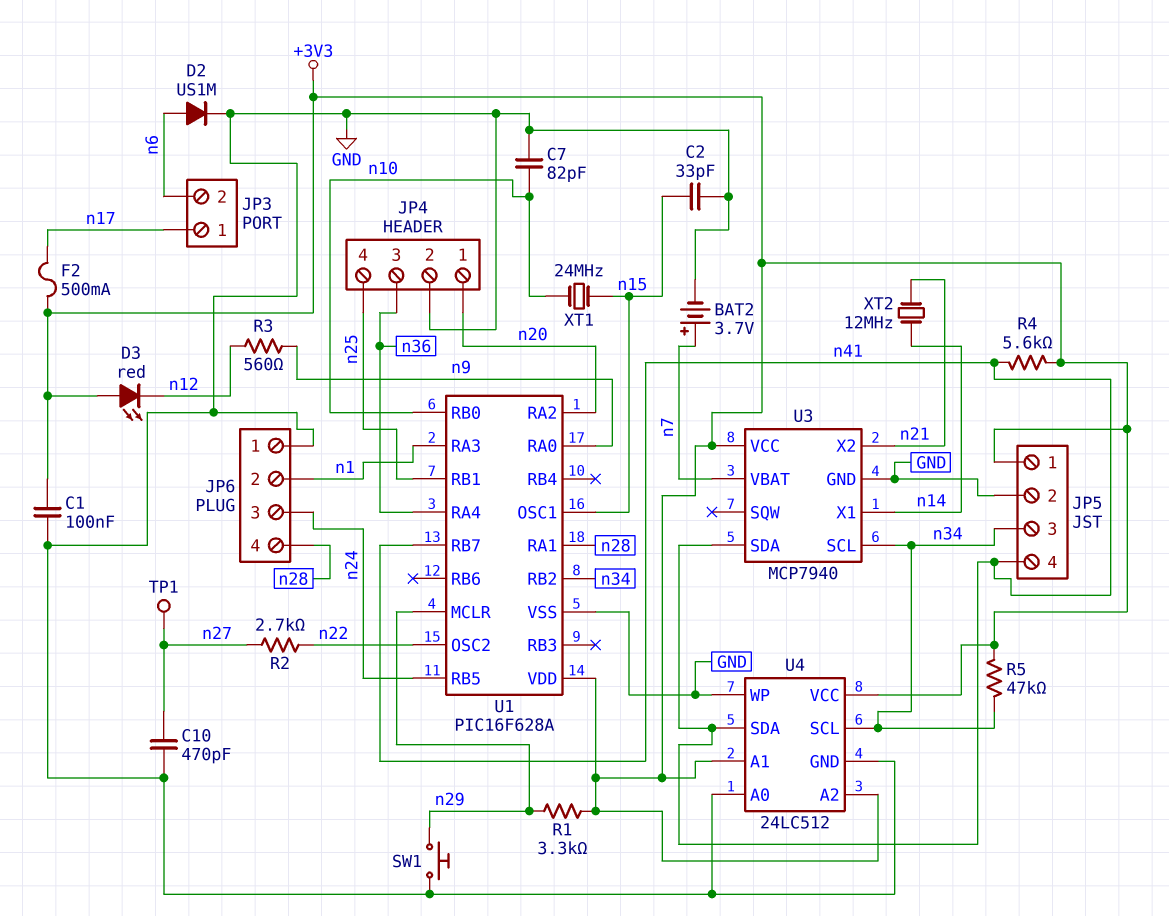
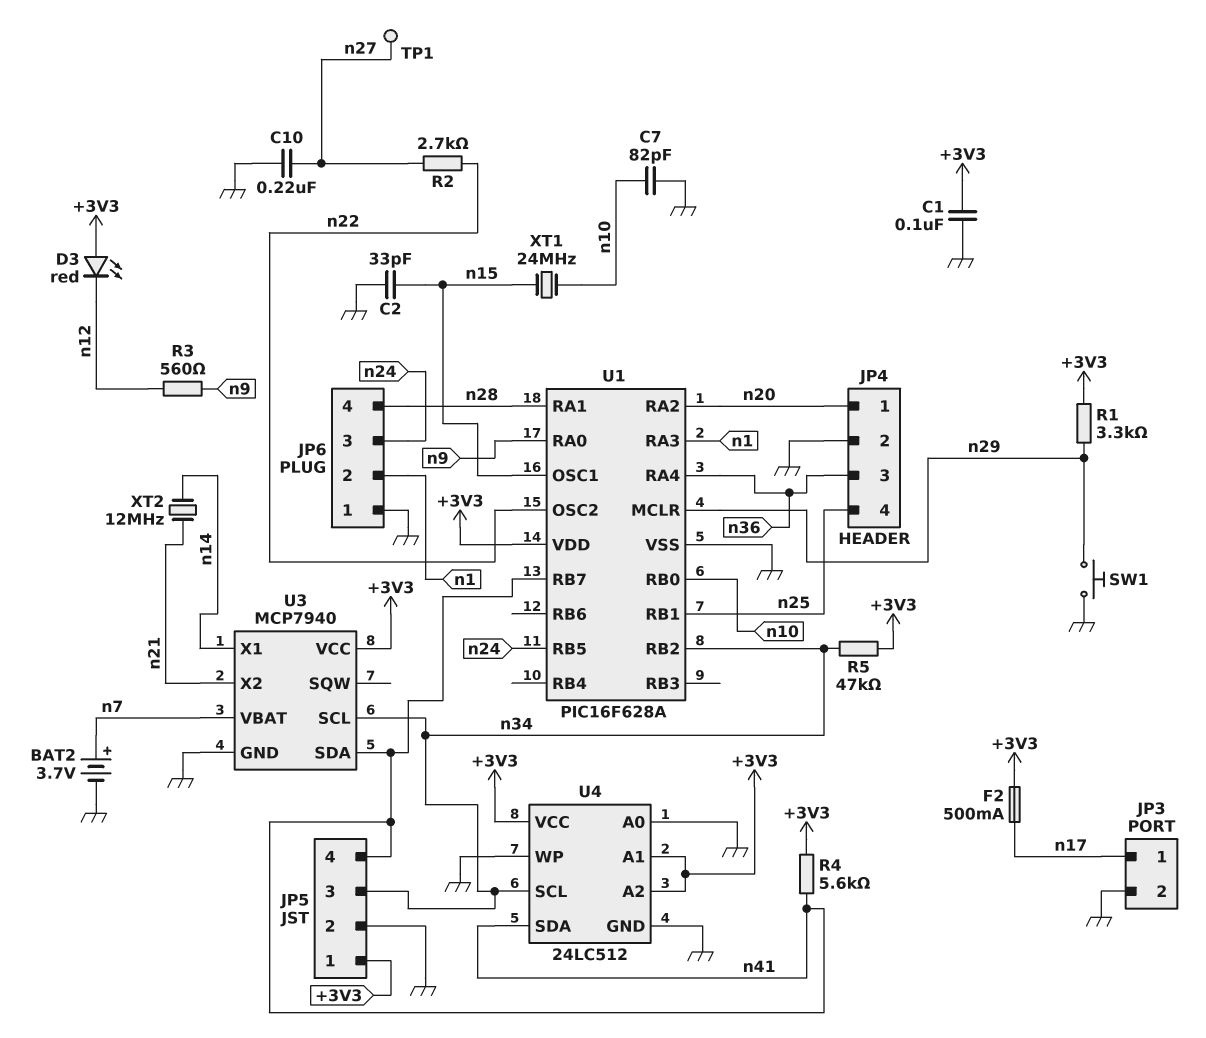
C10: 470pF (GND, n27) -> 220nF (GND, n27)
D2: diode US1M (A n6, K GND) -> none
JP3 pin 2: n6 -> GND

